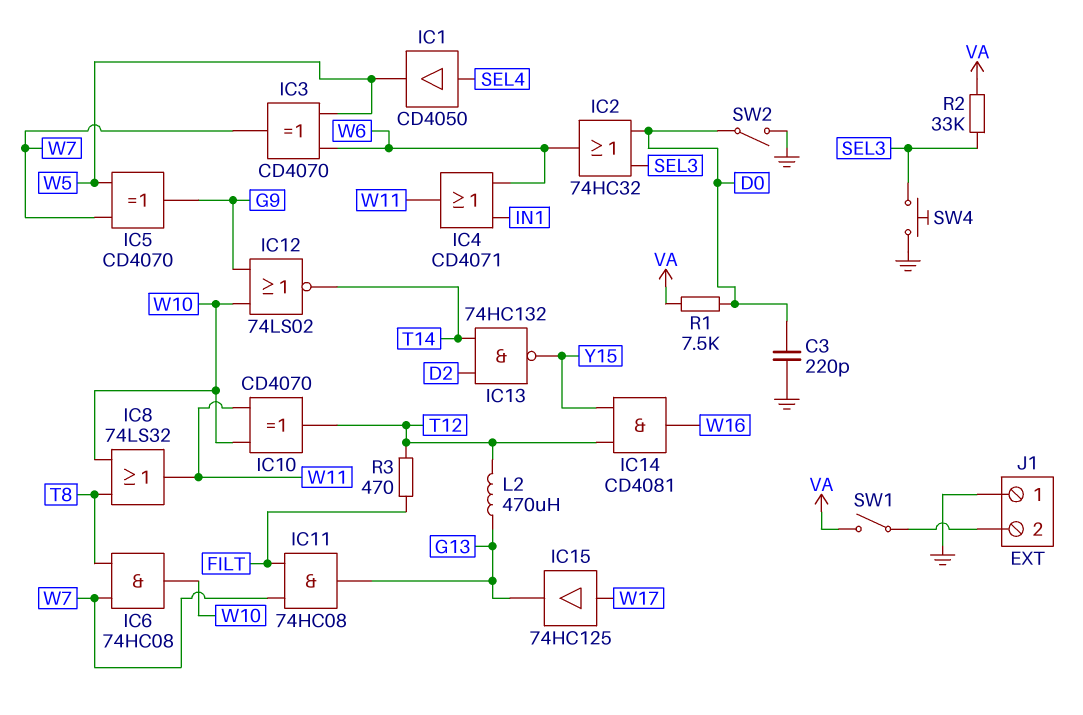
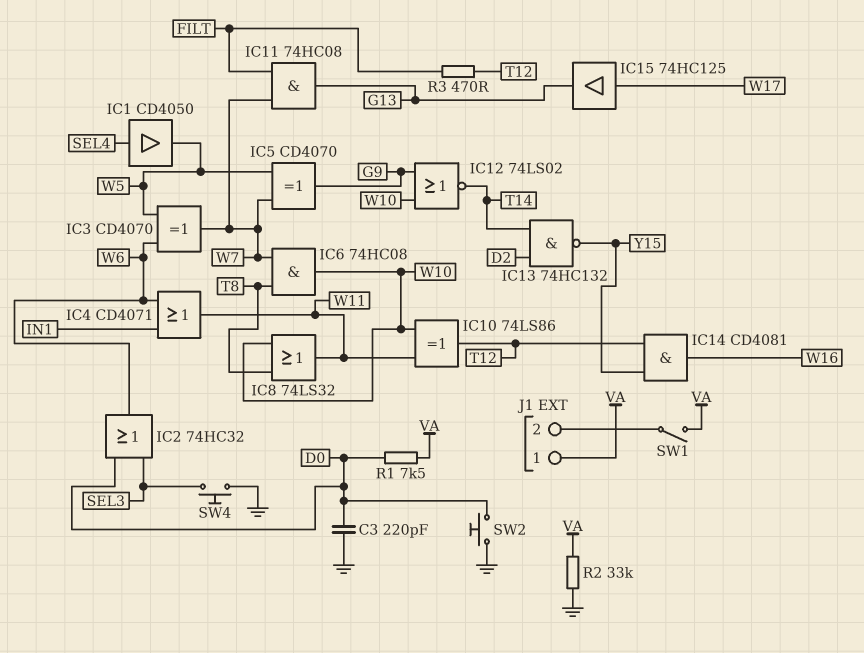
IC10: XOR CD4070 (in W10, in W11, out T12) -> XOR 74LS86 (in W10, in W11, out T12)
J1 pin 1: GND -> VA
L2: 470uH (G13, T12) -> none
R2: 33k (SEL3, VA) -> 33k (GND, VA)
SW2: switch (D0, GND) -> button (D0, GND)

